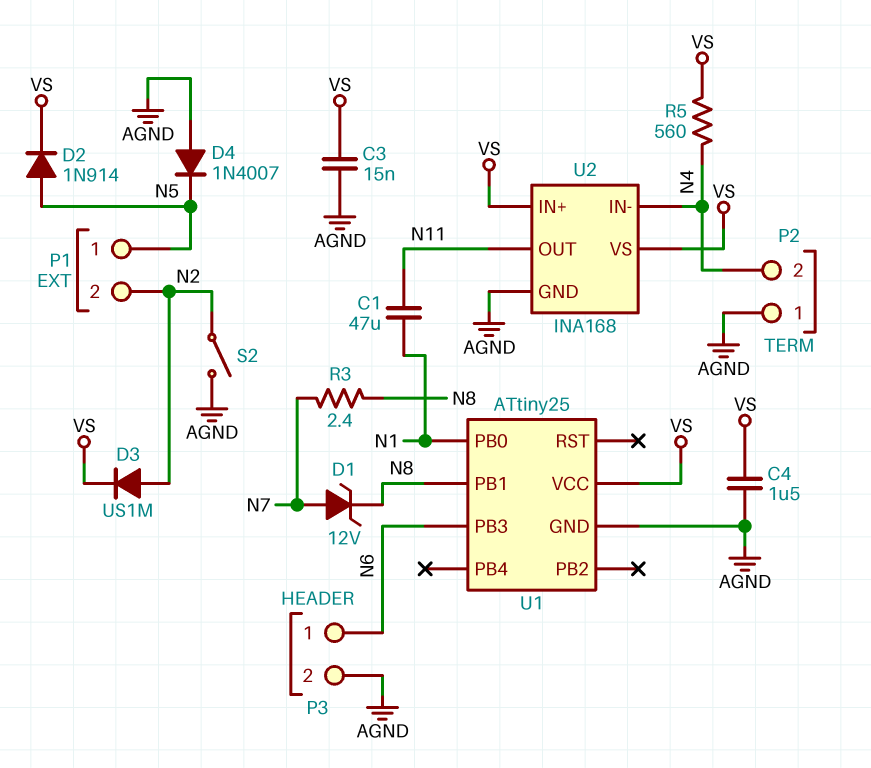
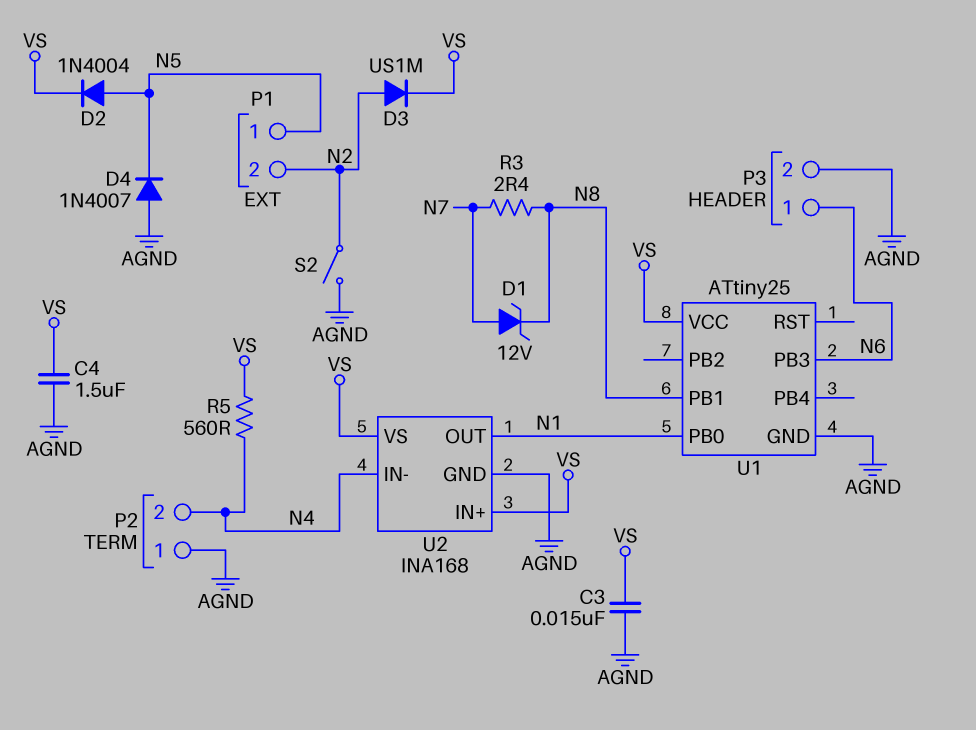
C1: 47uF (N1, N11) -> none
D2: diode 1N914 (A N5, K VS) -> diode 1N4004 (A N5, K VS)
U2 pin OUT: N11 -> N1

